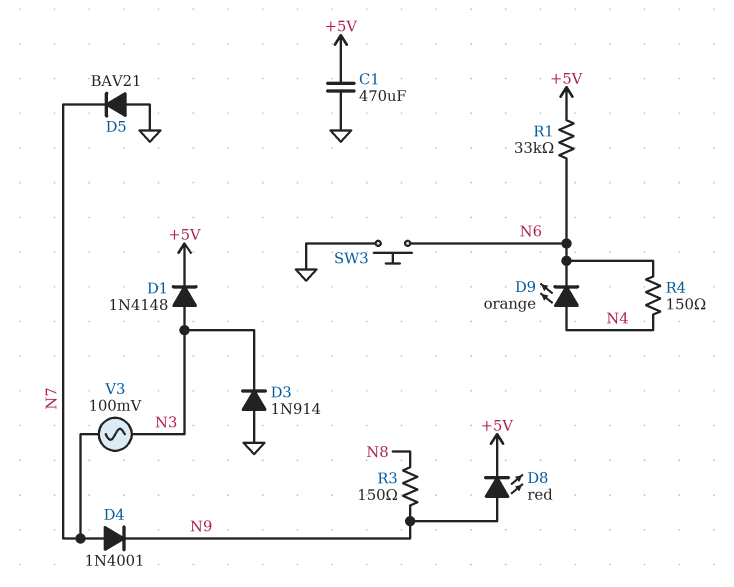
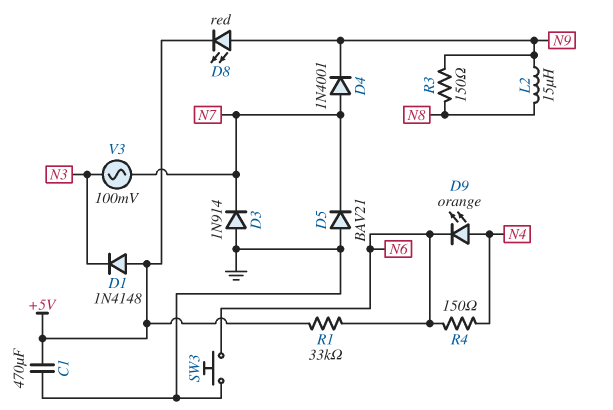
D1: diode 1N4148 (A N3, K +5V) -> diode 1N4148 (A +5V, K N3)
D3: diode 1N914 (A GND, K N3) -> diode 1N914 (A GND, K N7)
L2: none -> 15uH (N8, N9)

